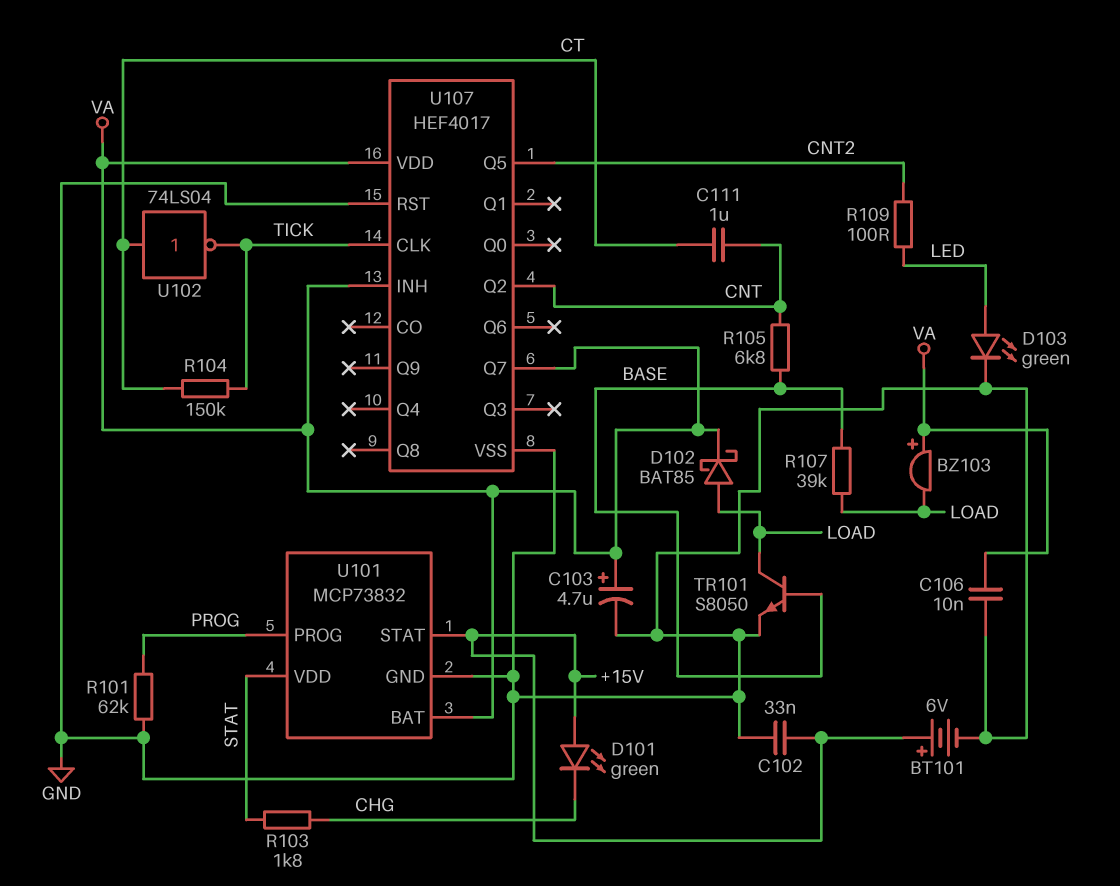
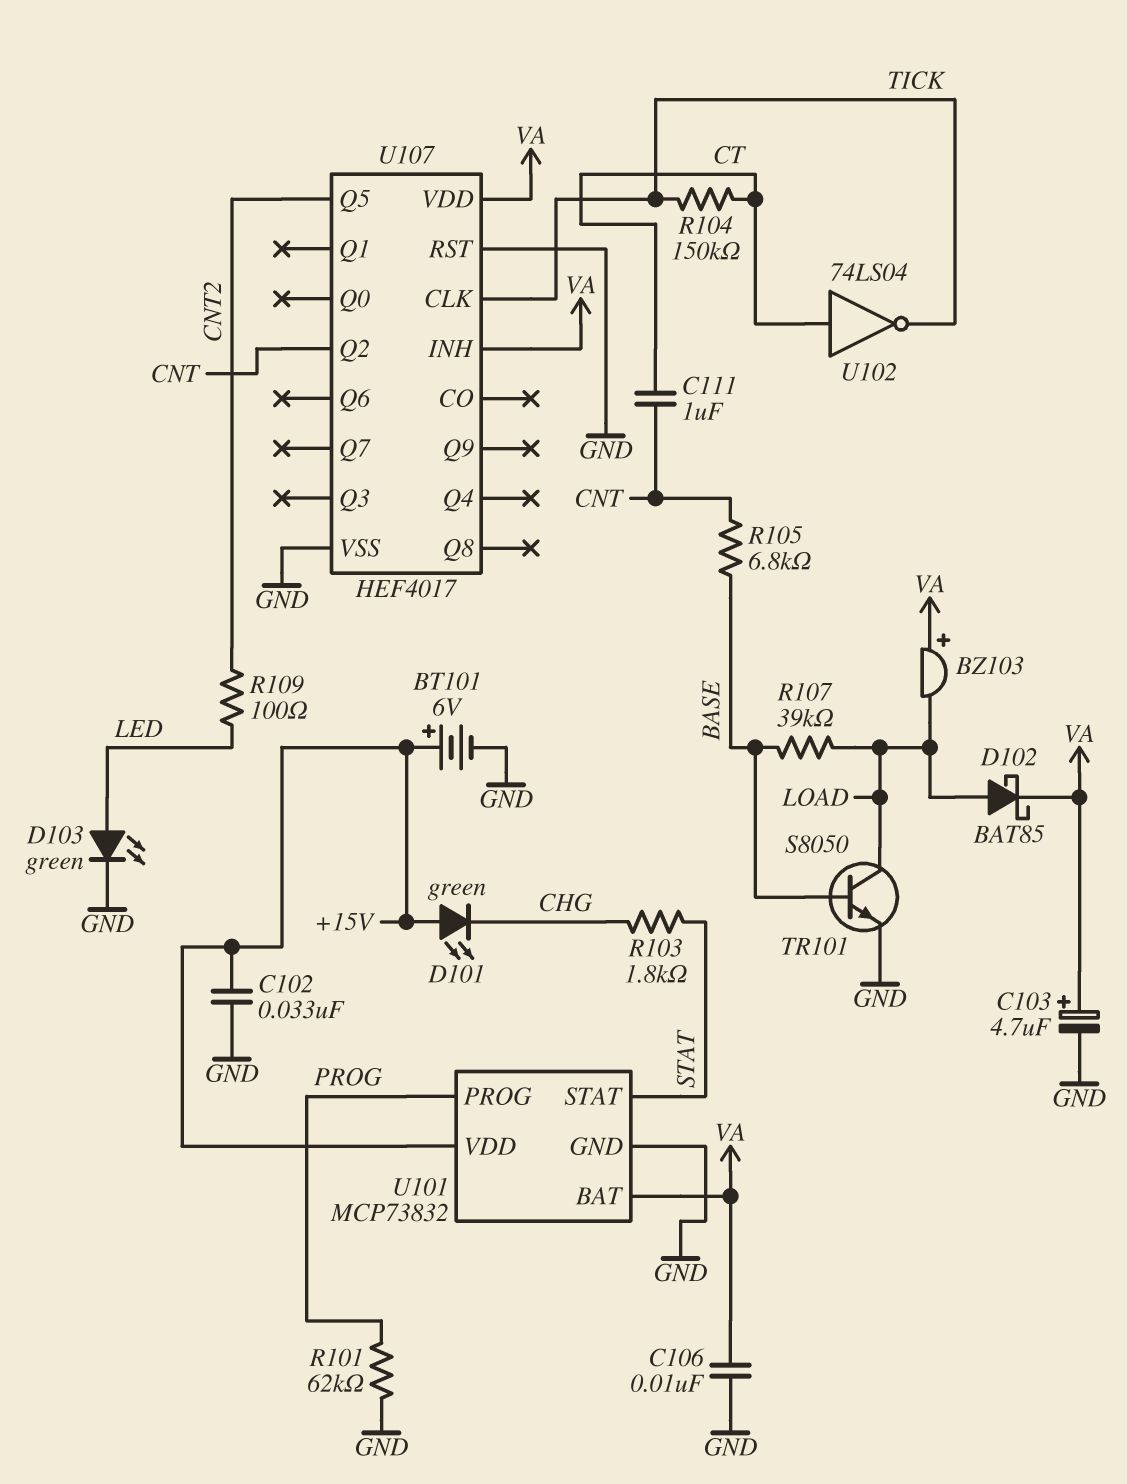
U101 pin STAT: +15V -> STAT
U101 pin VDD: STAT -> +15V
U107 pin Q7: VA -> none

